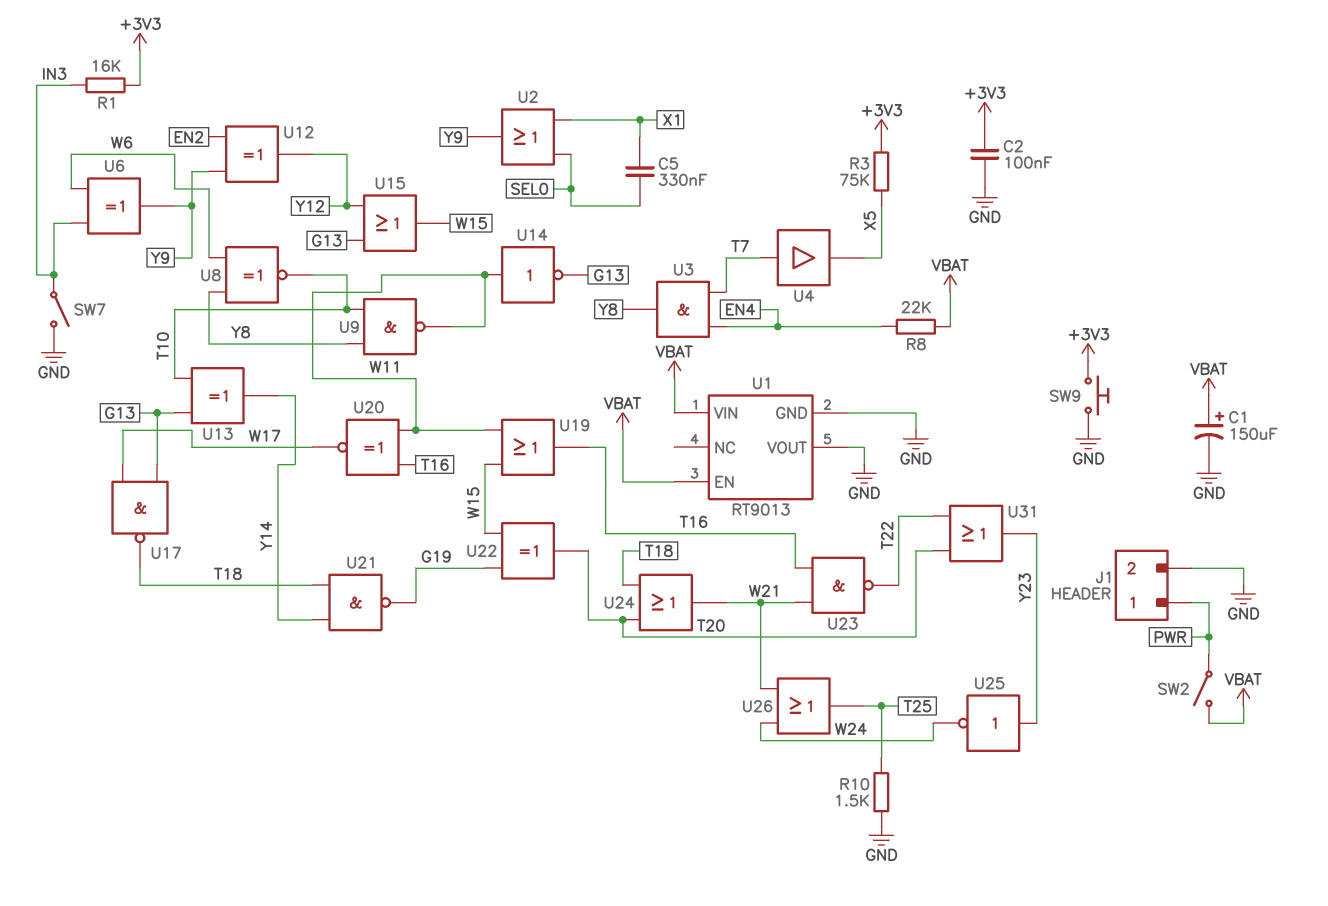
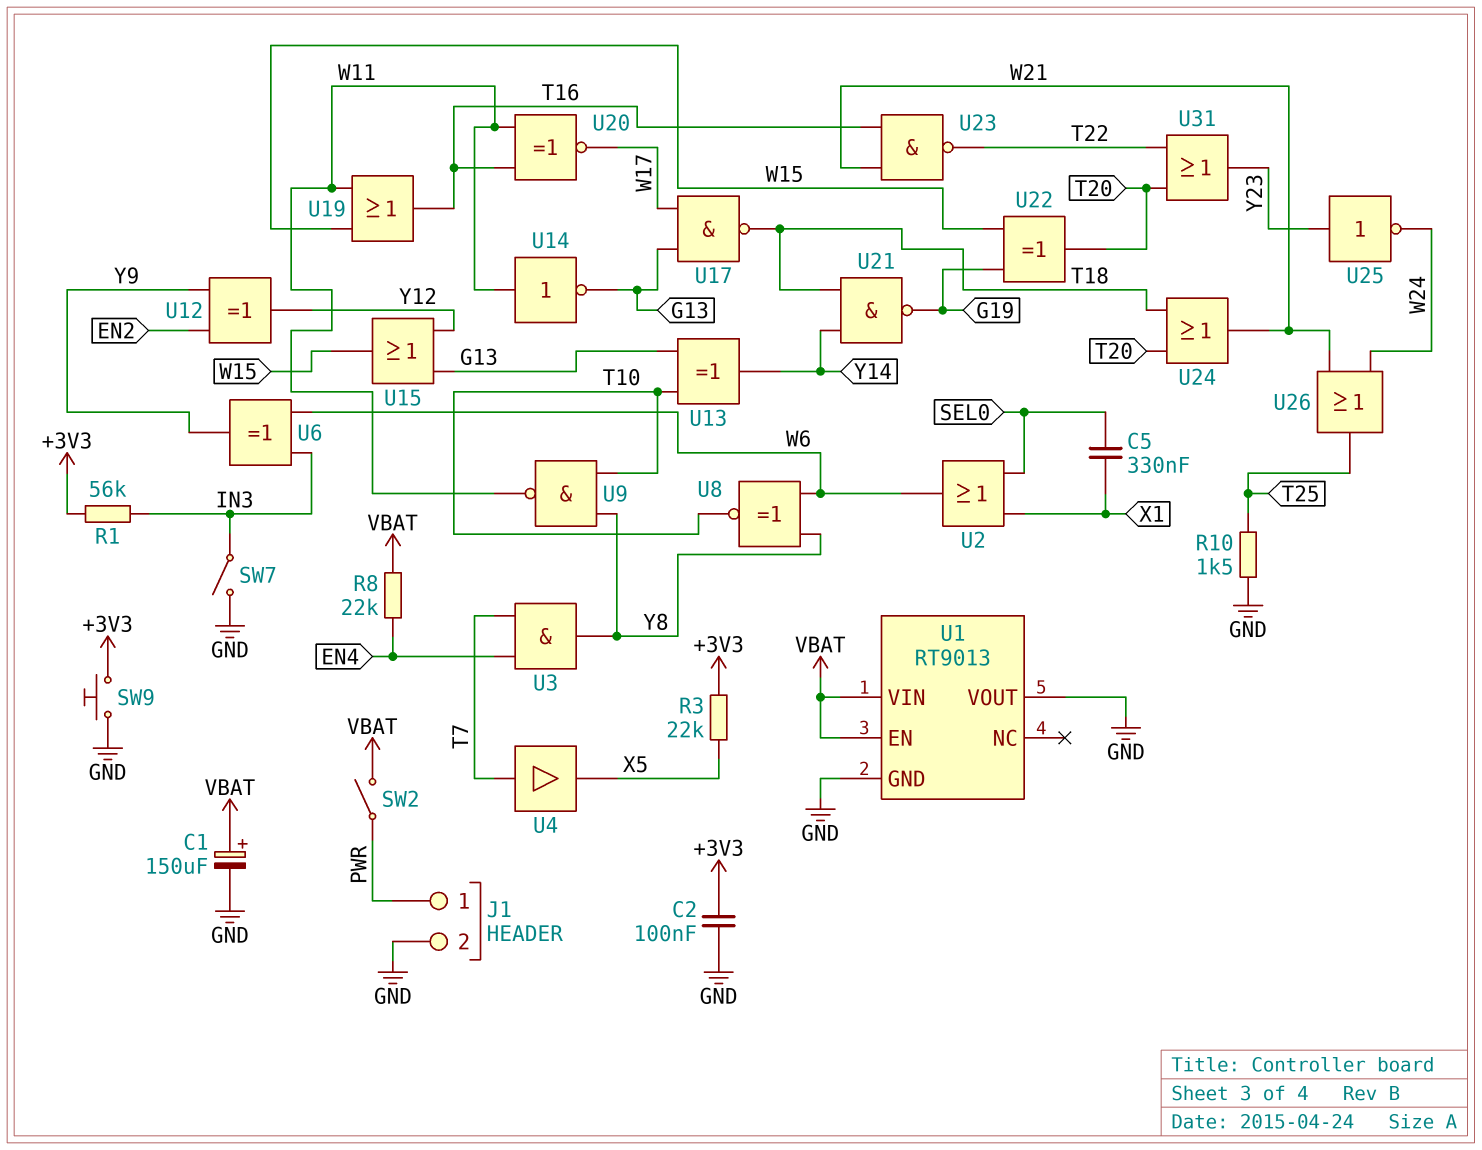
R1: 16k (+3V3, IN3) -> 56k (+3V3, IN3)
R3: 75k (+3V3, X5) -> 22k (+3V3, X5)
U2: OR (in SEL0, in X1, out Y9) -> OR (in SEL0, in X1, out W6)

